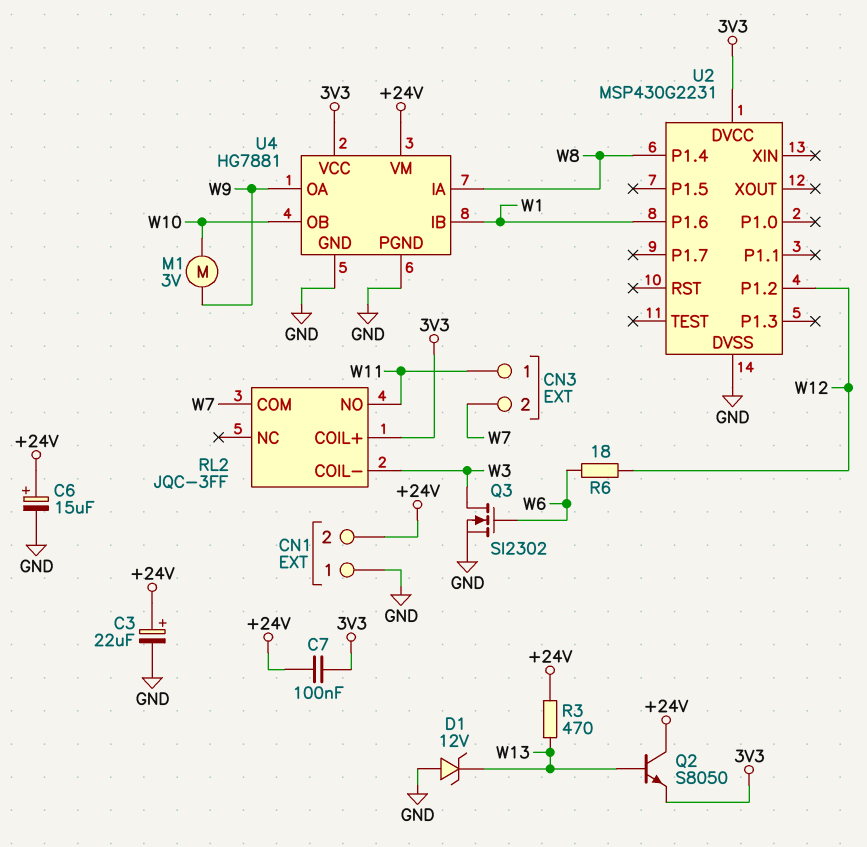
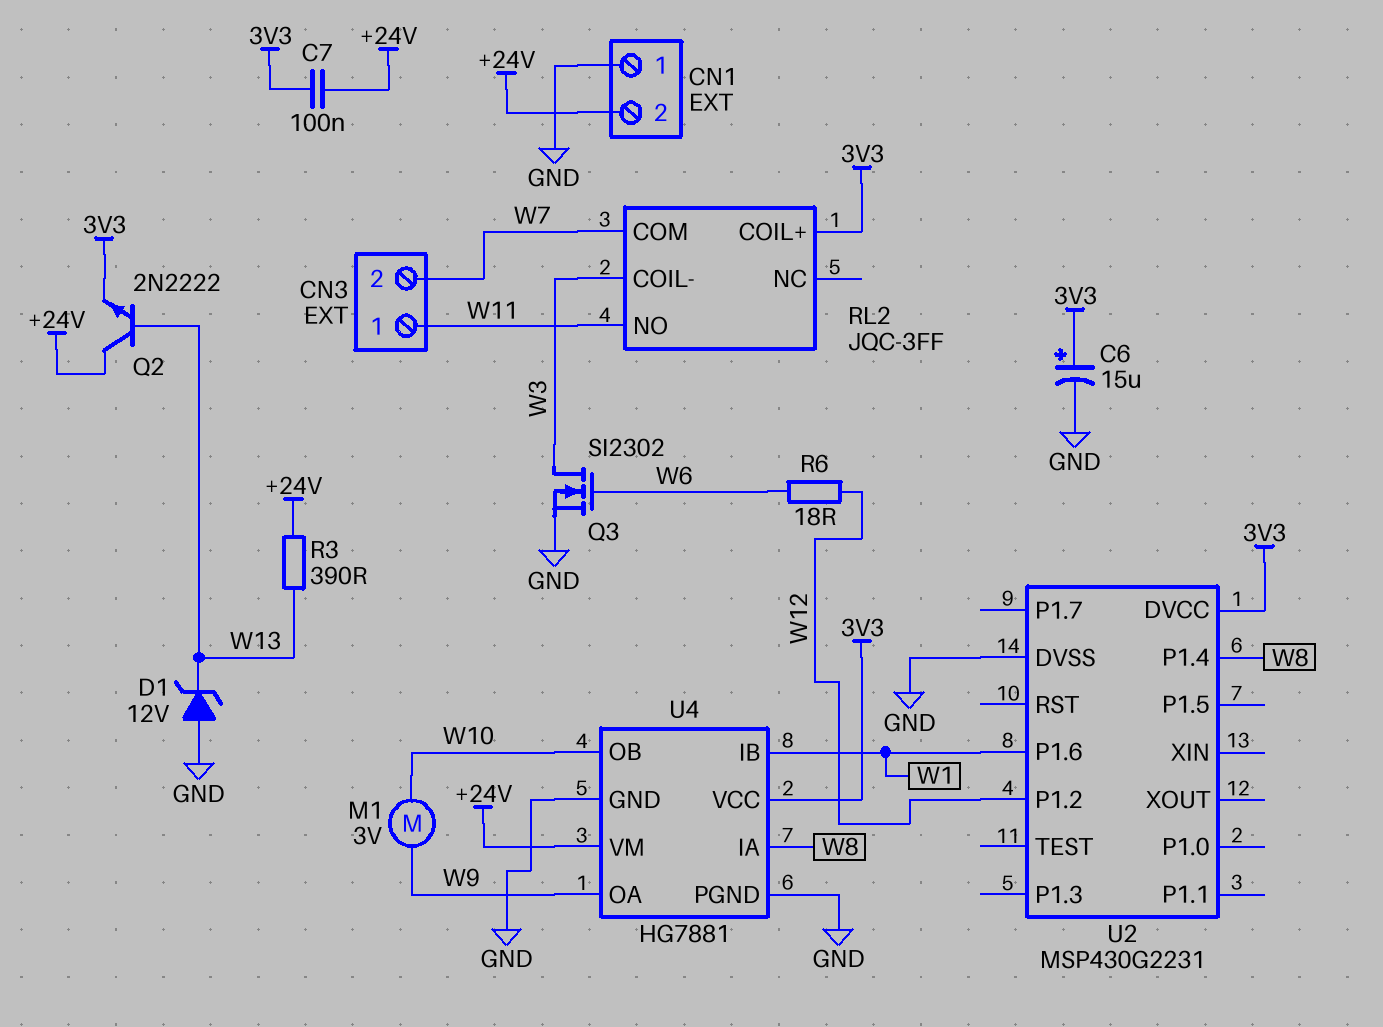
C3: 22uF (plus +24V, minus GND) -> none
C6: 15uF (plus +24V, minus GND) -> 15uF (plus 3V3, minus GND)
Q2: NPN S8050 (B W13, C +24V, E 3V3) -> NPN 2N2222 (B W13, C +24V, E 3V3)
R3: 470 (+24V, W13) -> 390 (+24V, W13)

